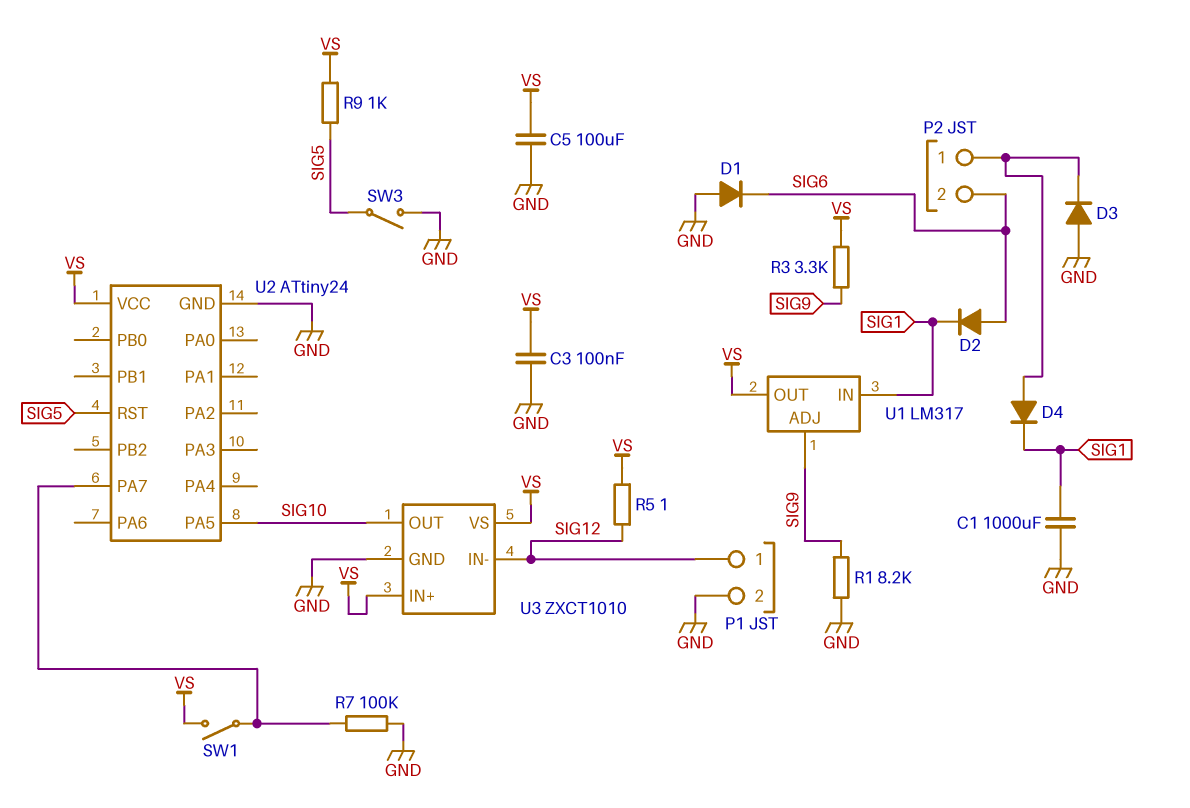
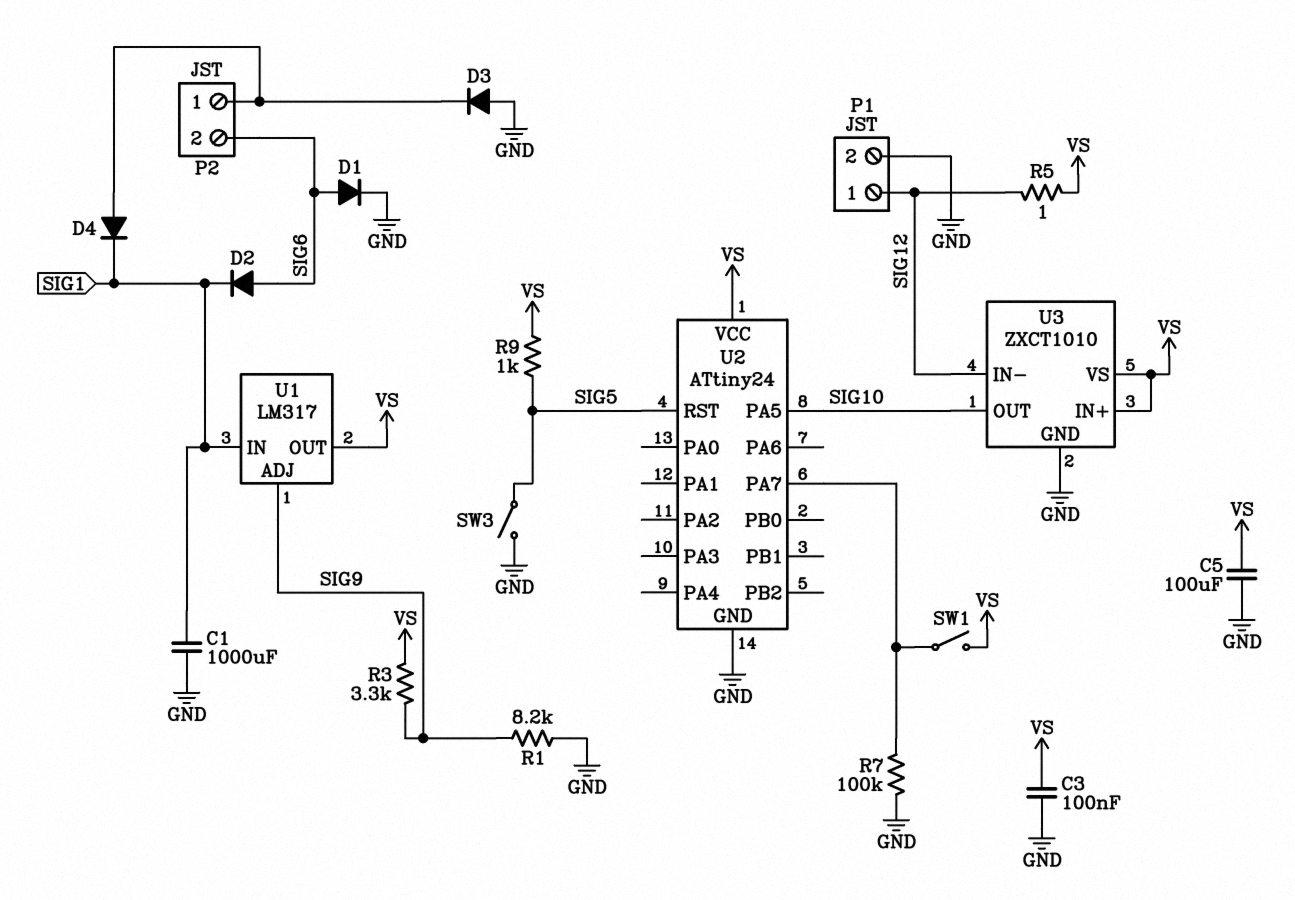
D1: diode (A GND, K SIG6) -> diode (A SIG6, K GND)

